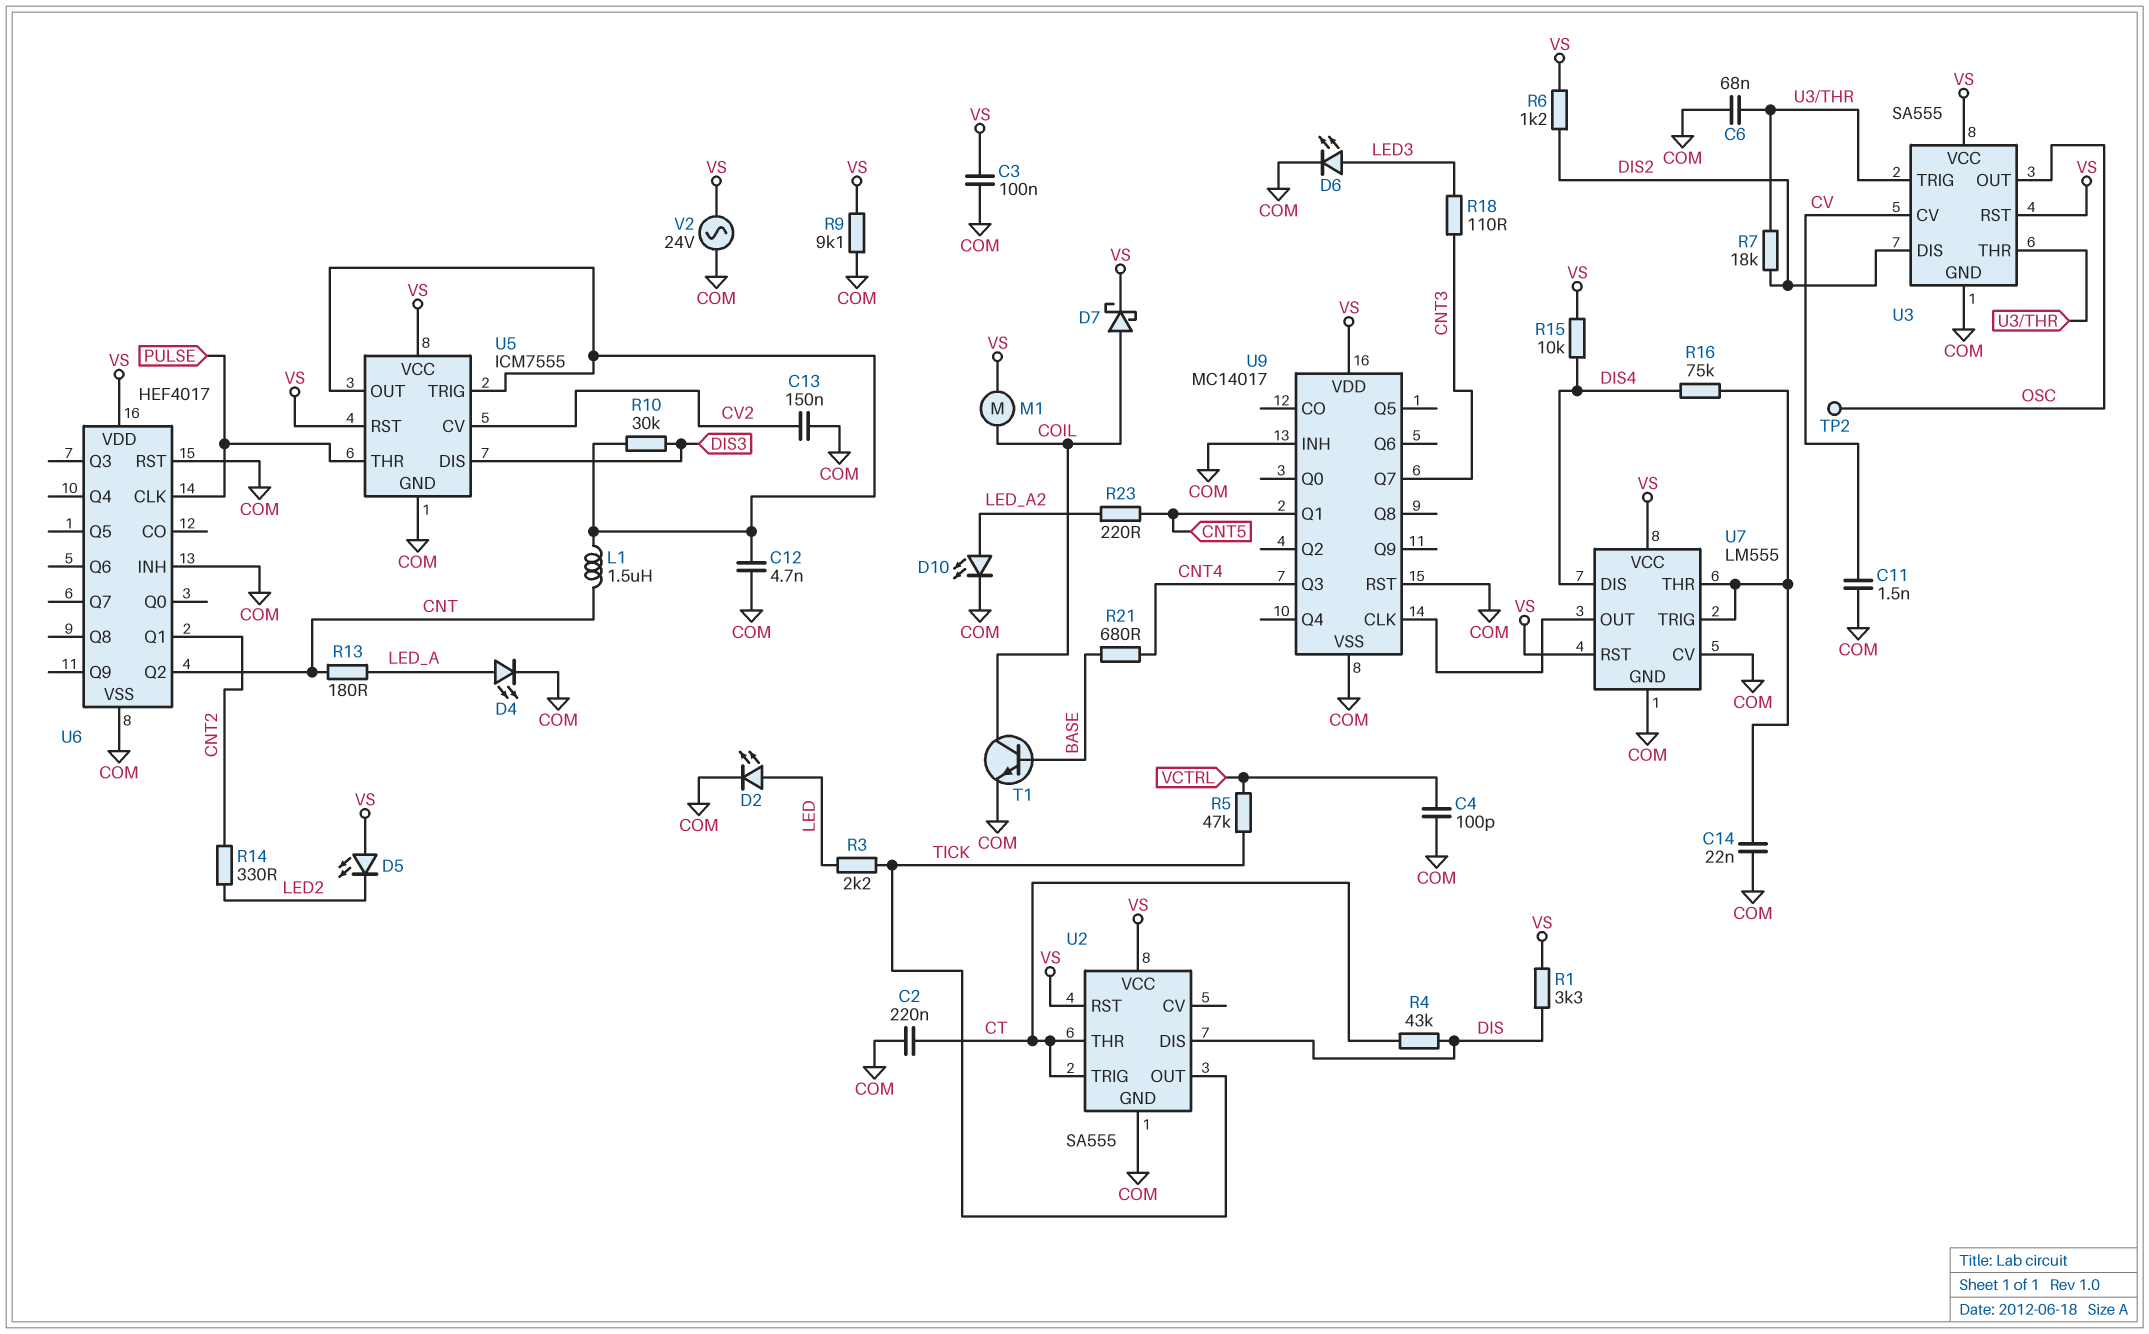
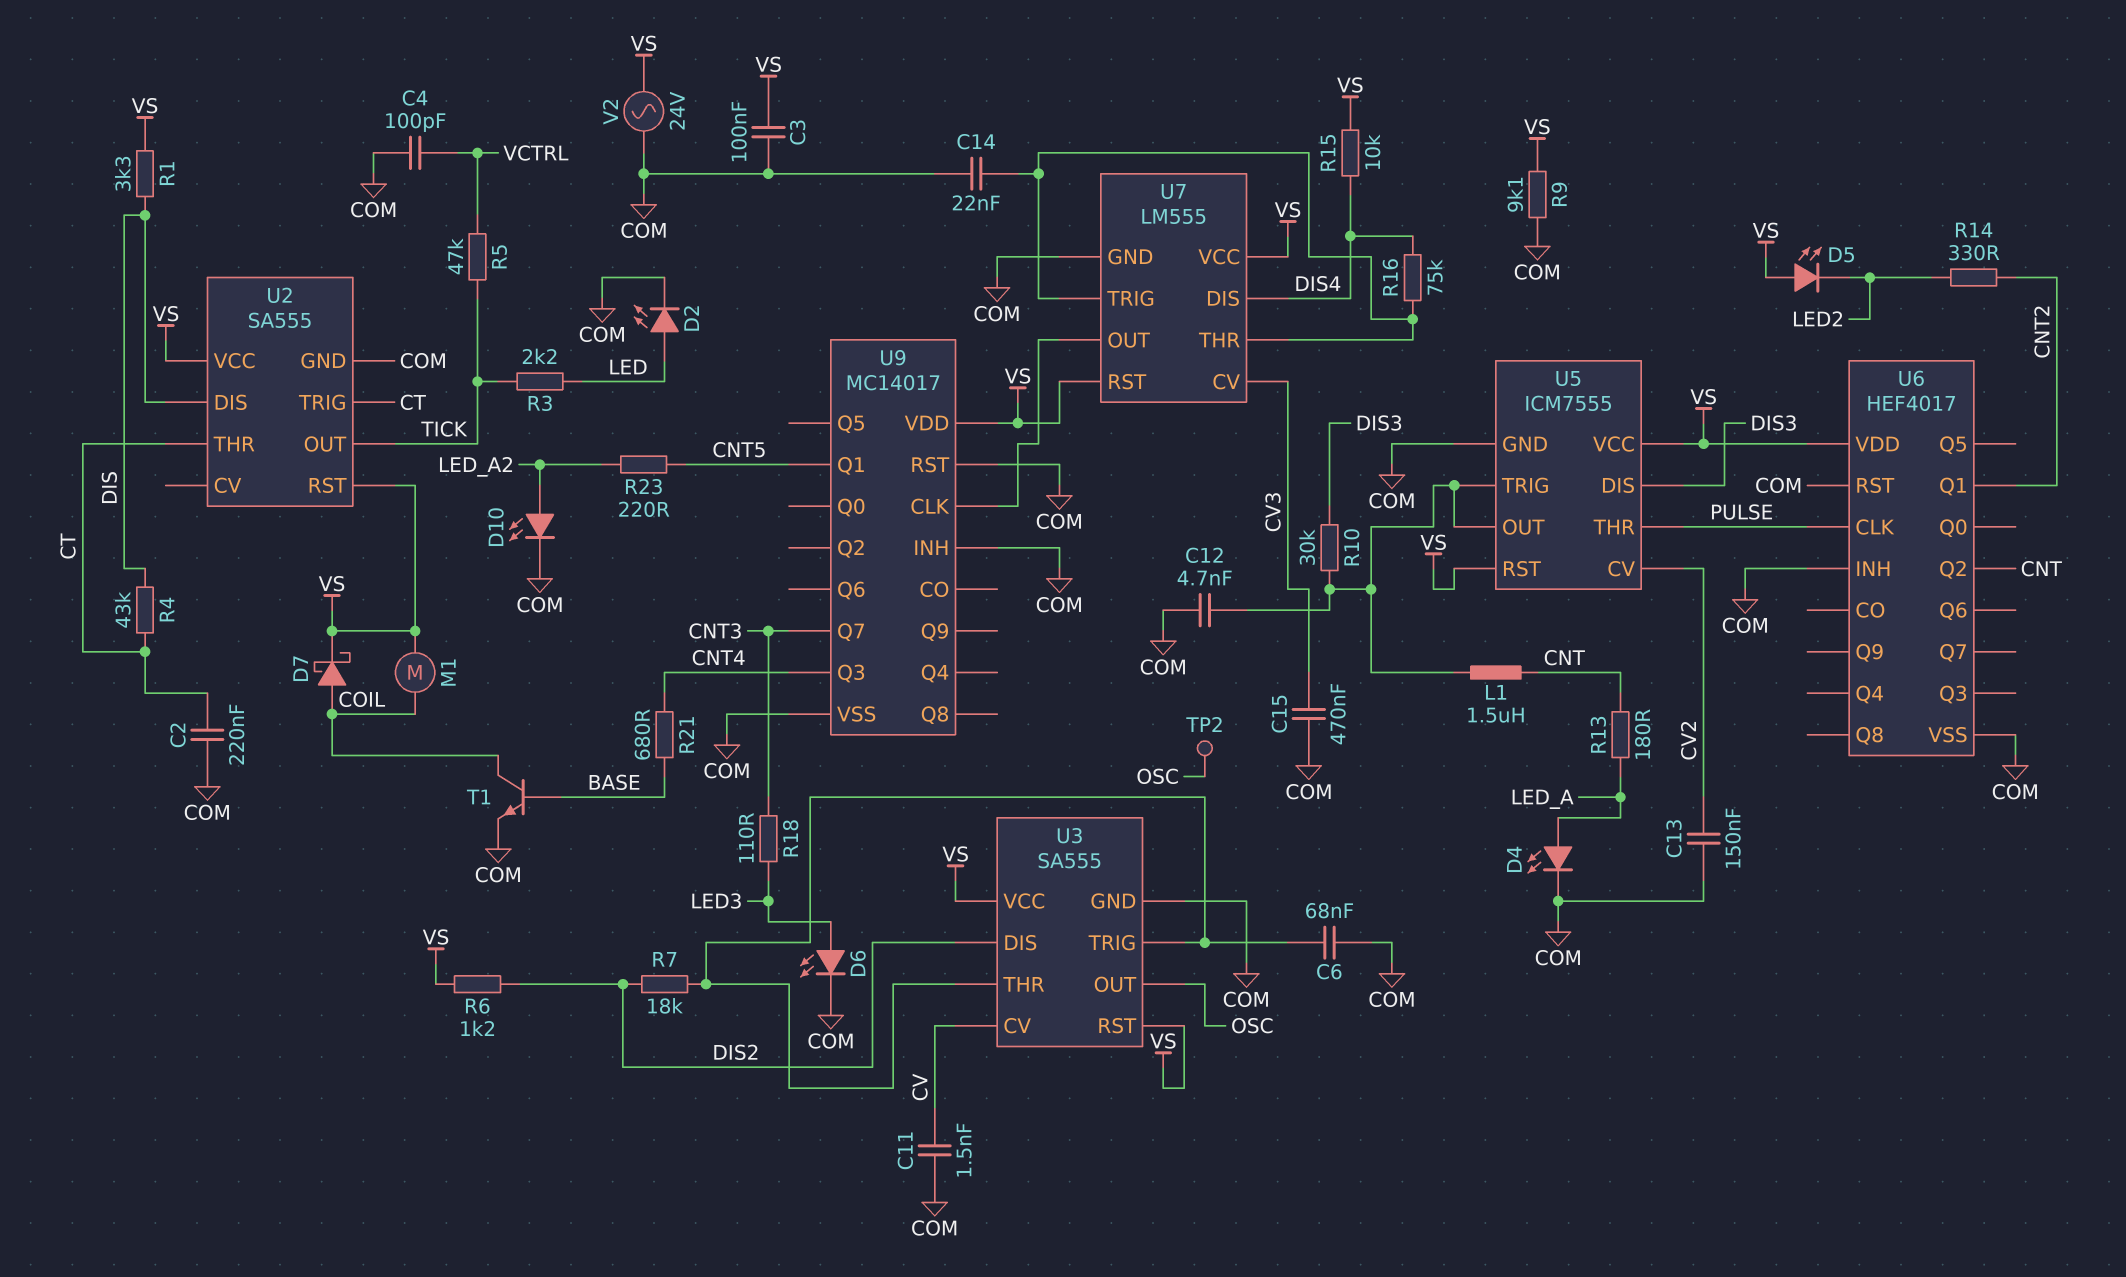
C15: none -> 470nF (COM, CV3)
U7 pin CV: COM -> CV3

